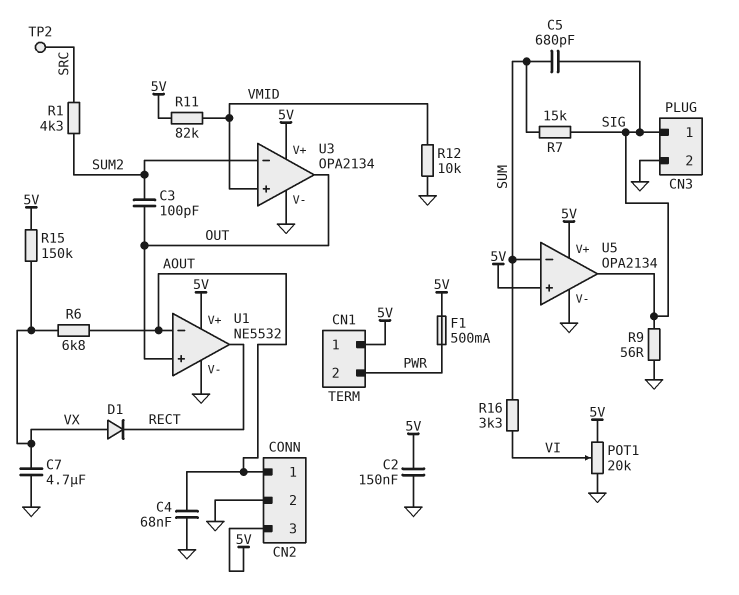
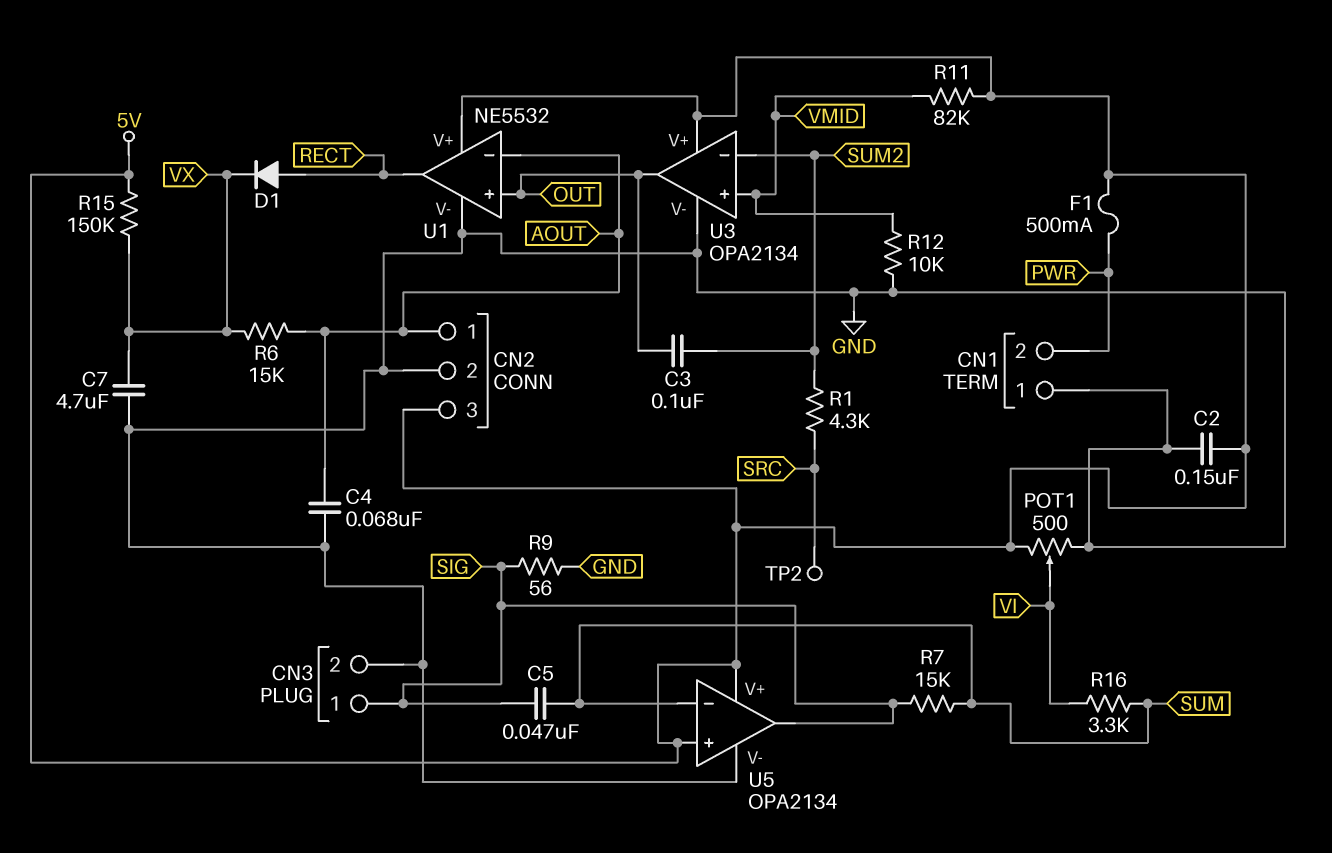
C3: 100pF (OUT, SUM2) -> 100nF (OUT, SUM2)
C5: 680pF (SIG, SUM) -> 47nF (SIG, SUM)
CN1 pin 1: 5V -> GND
D1: diode (A VX, K RECT) -> diode (A RECT, K VX)
POT1: 20k (5V, GND, wiper VI) -> 500 (5V, GND, wiper VI)
R6: 6.8k (AOUT, VX) -> 15k (AOUT, VX)

